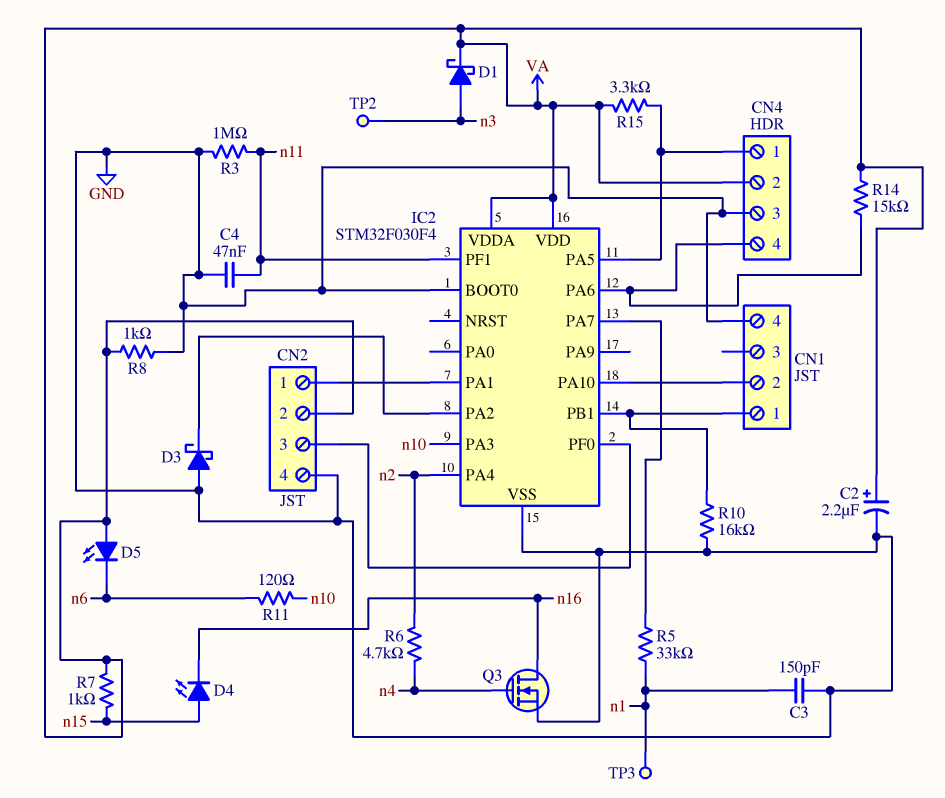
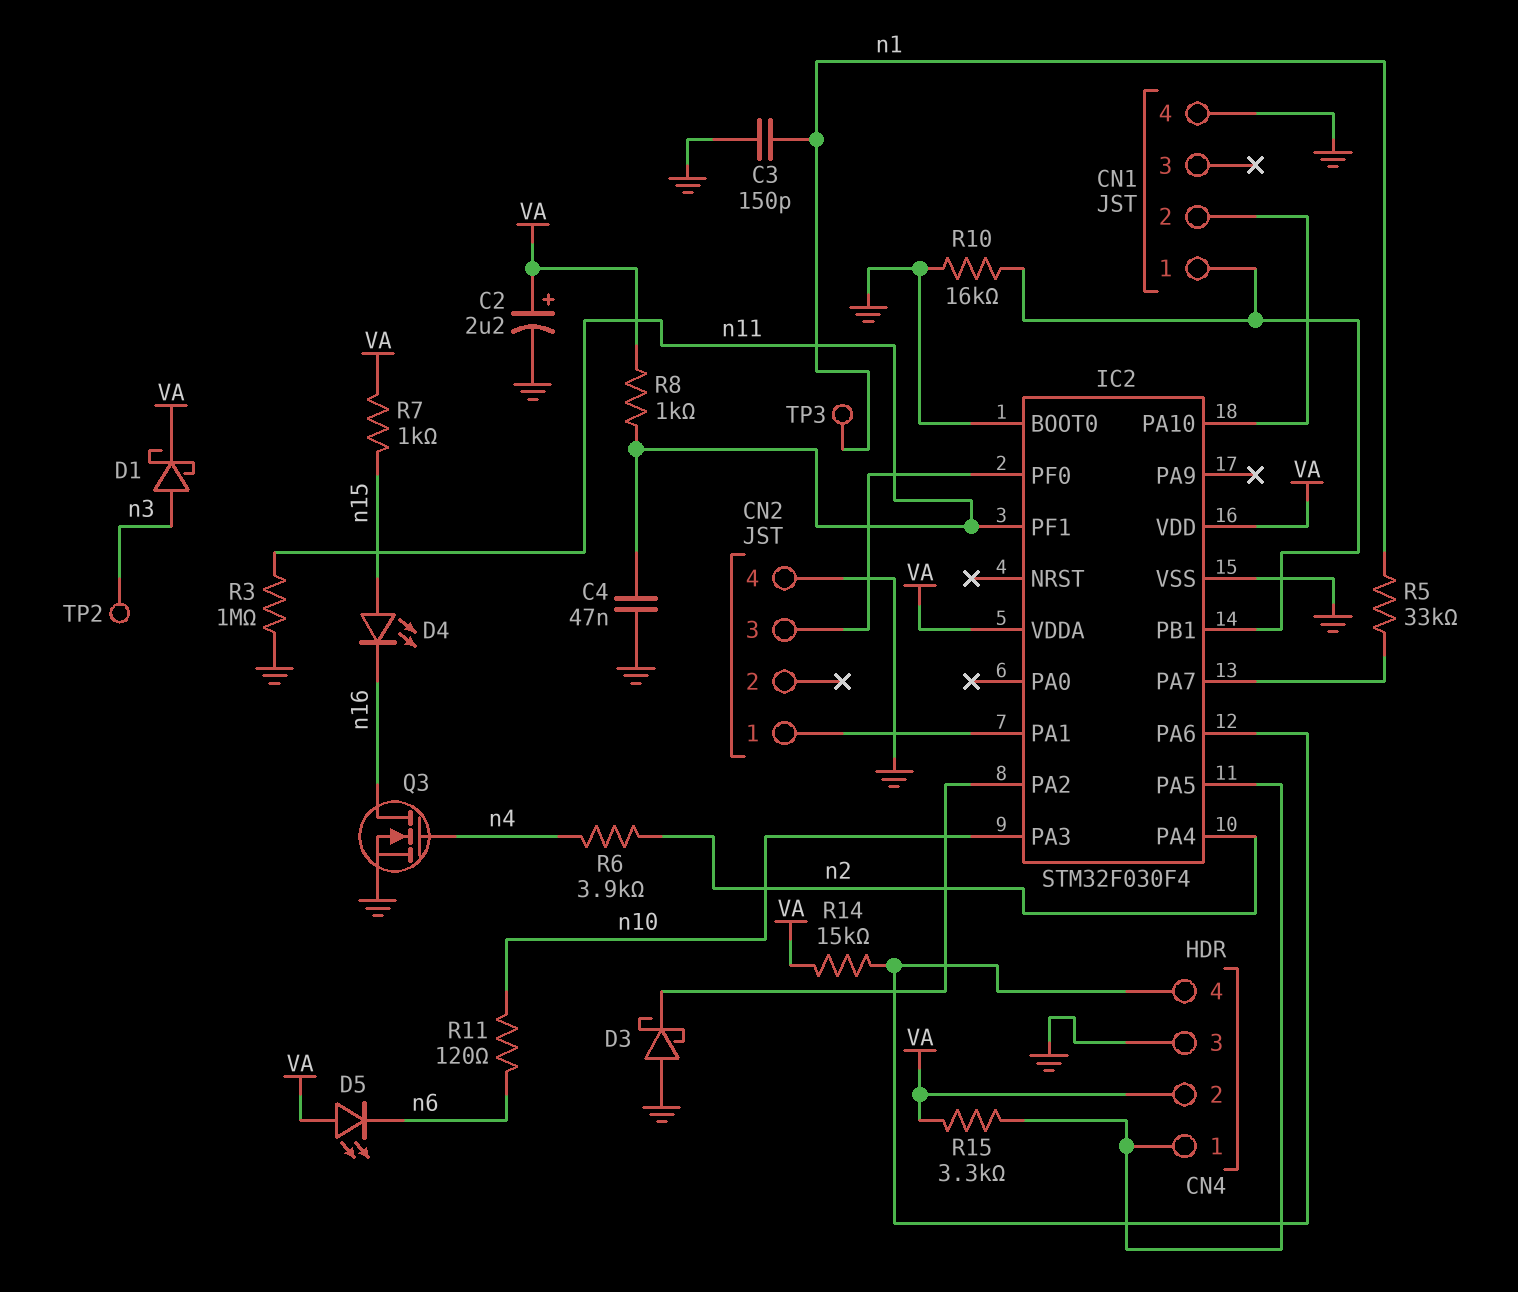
CN2 pin 2: VA -> none
R6: 4.7k (n2, n4) -> 3.9k (n2, n4)
R8: 1k (GND, VA) -> 1k (VA, n11)

